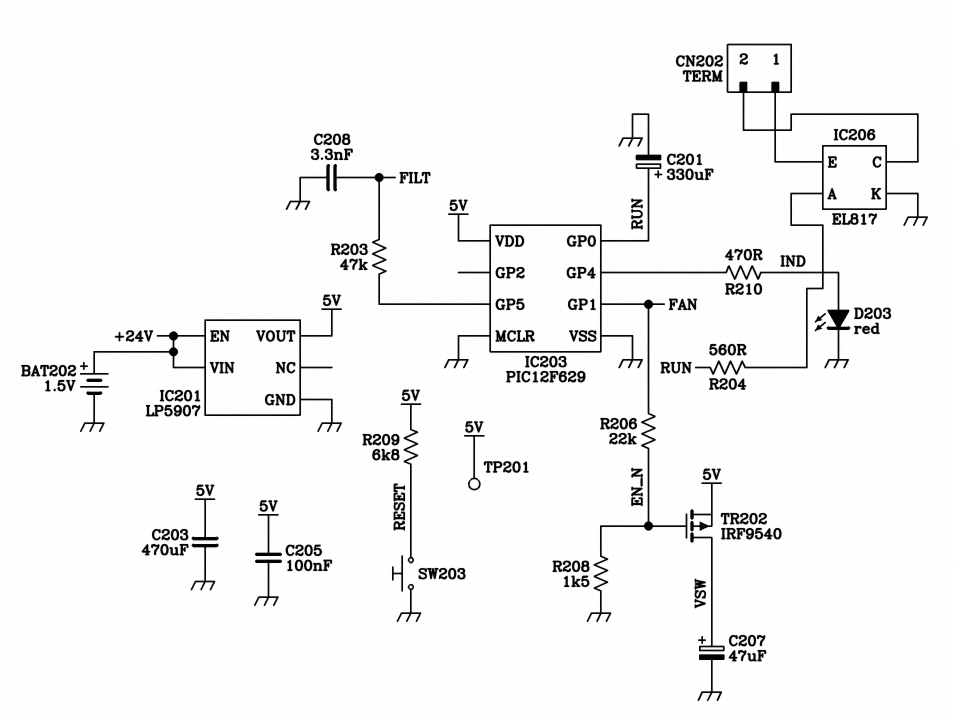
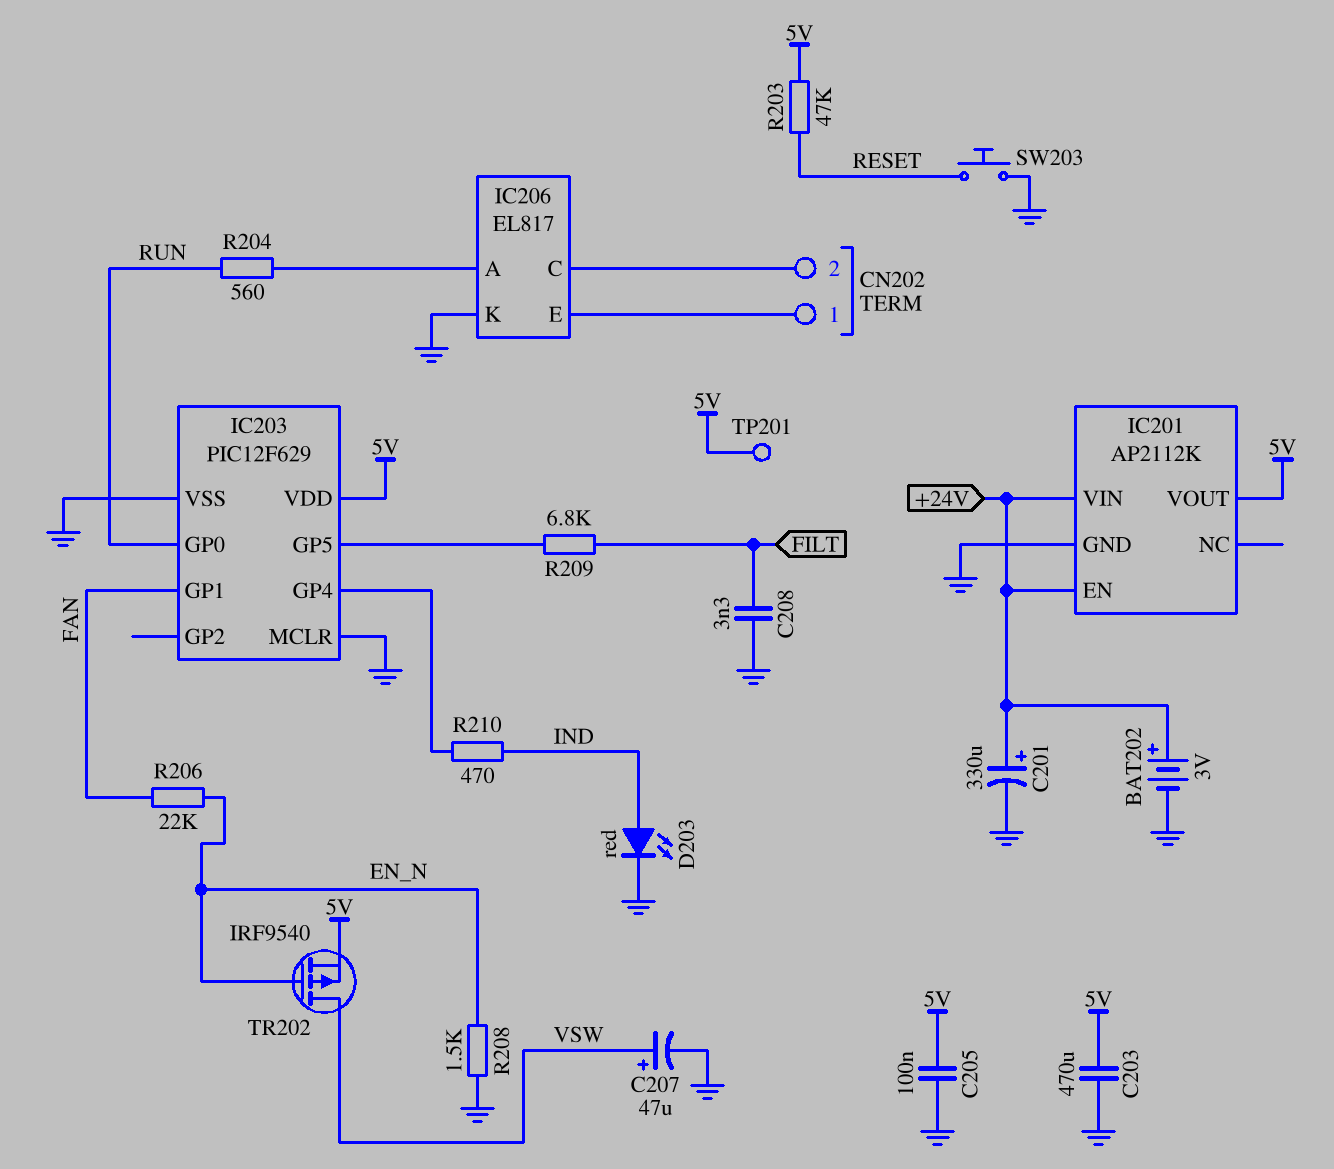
BAT202: 1.5V (plus +24V, minus GND) -> 3V (plus +24V, minus GND)
C201: 330uF (plus RUN, minus GND) -> 330uF (plus +24V, minus GND)
IC201: LP5907 -> AP2112K
R203: 47k (FILT, IC203/GP5) -> 47k (5V, RESET)
R209: 6.8k (5V, RESET) -> 6.8k (FILT, IC203/GP5)

